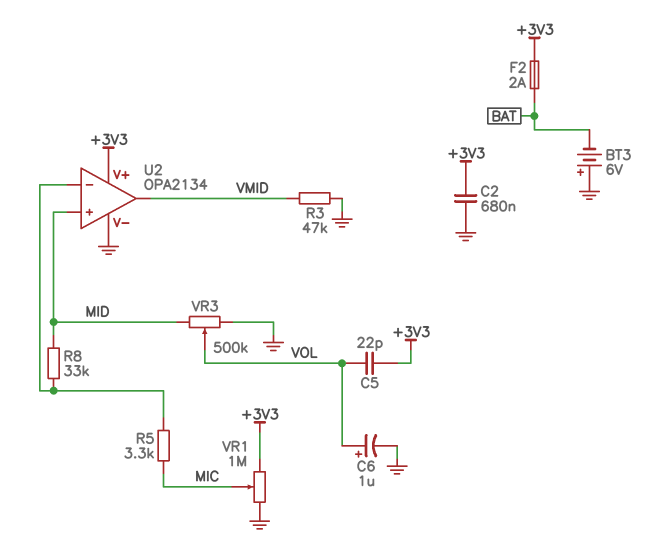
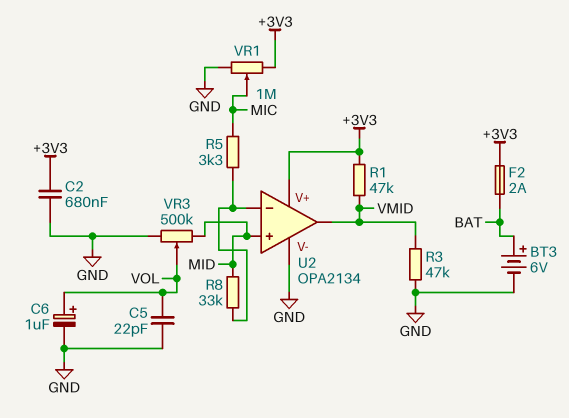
BT3: 6V (plus GND, minus BAT) -> 6V (plus BAT, minus GND)
C5: 22pF (+3V3, VOL) -> 22pF (GND, VOL)
R1: none -> 47k (+3V3, VMID)

